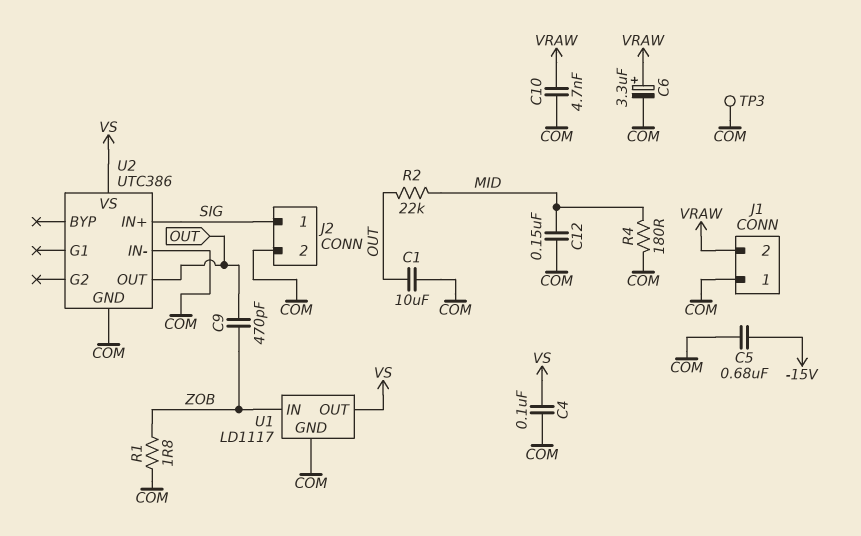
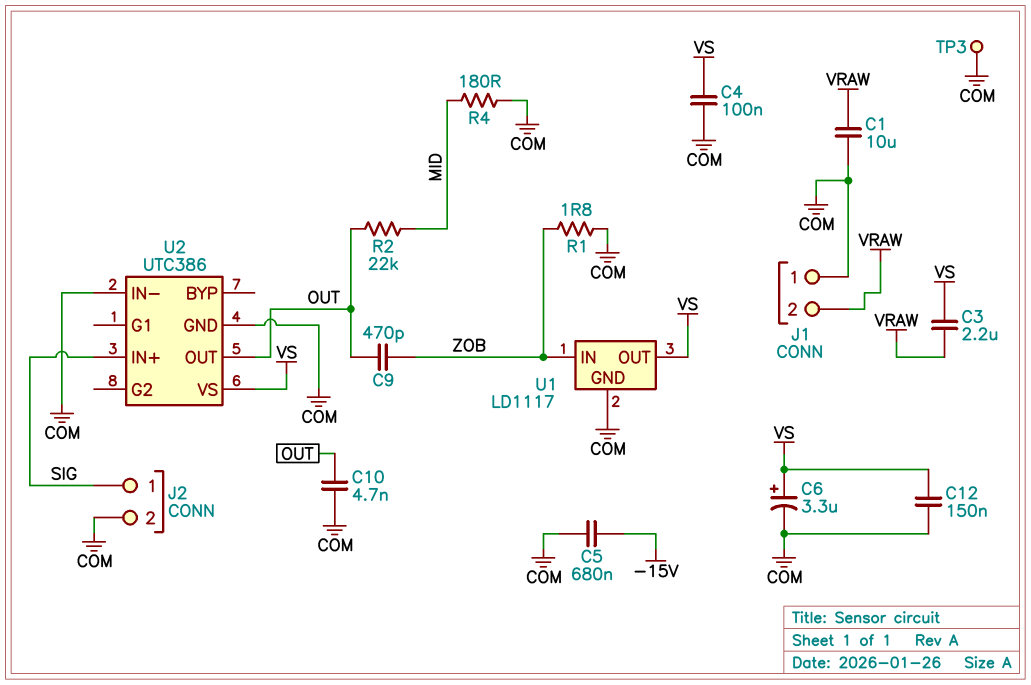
C1: 10uF (COM, OUT) -> 10uF (COM, VRAW)
C3: none -> 2.2uF (VRAW, VS)
C6: 3.3uF (plus VRAW, minus COM) -> 3.3uF (plus VS, minus COM)
C10: 4.7nF (COM, VRAW) -> 4.7nF (COM, OUT)
C12: 150nF (COM, MID) -> 150nF (COM, VS)

